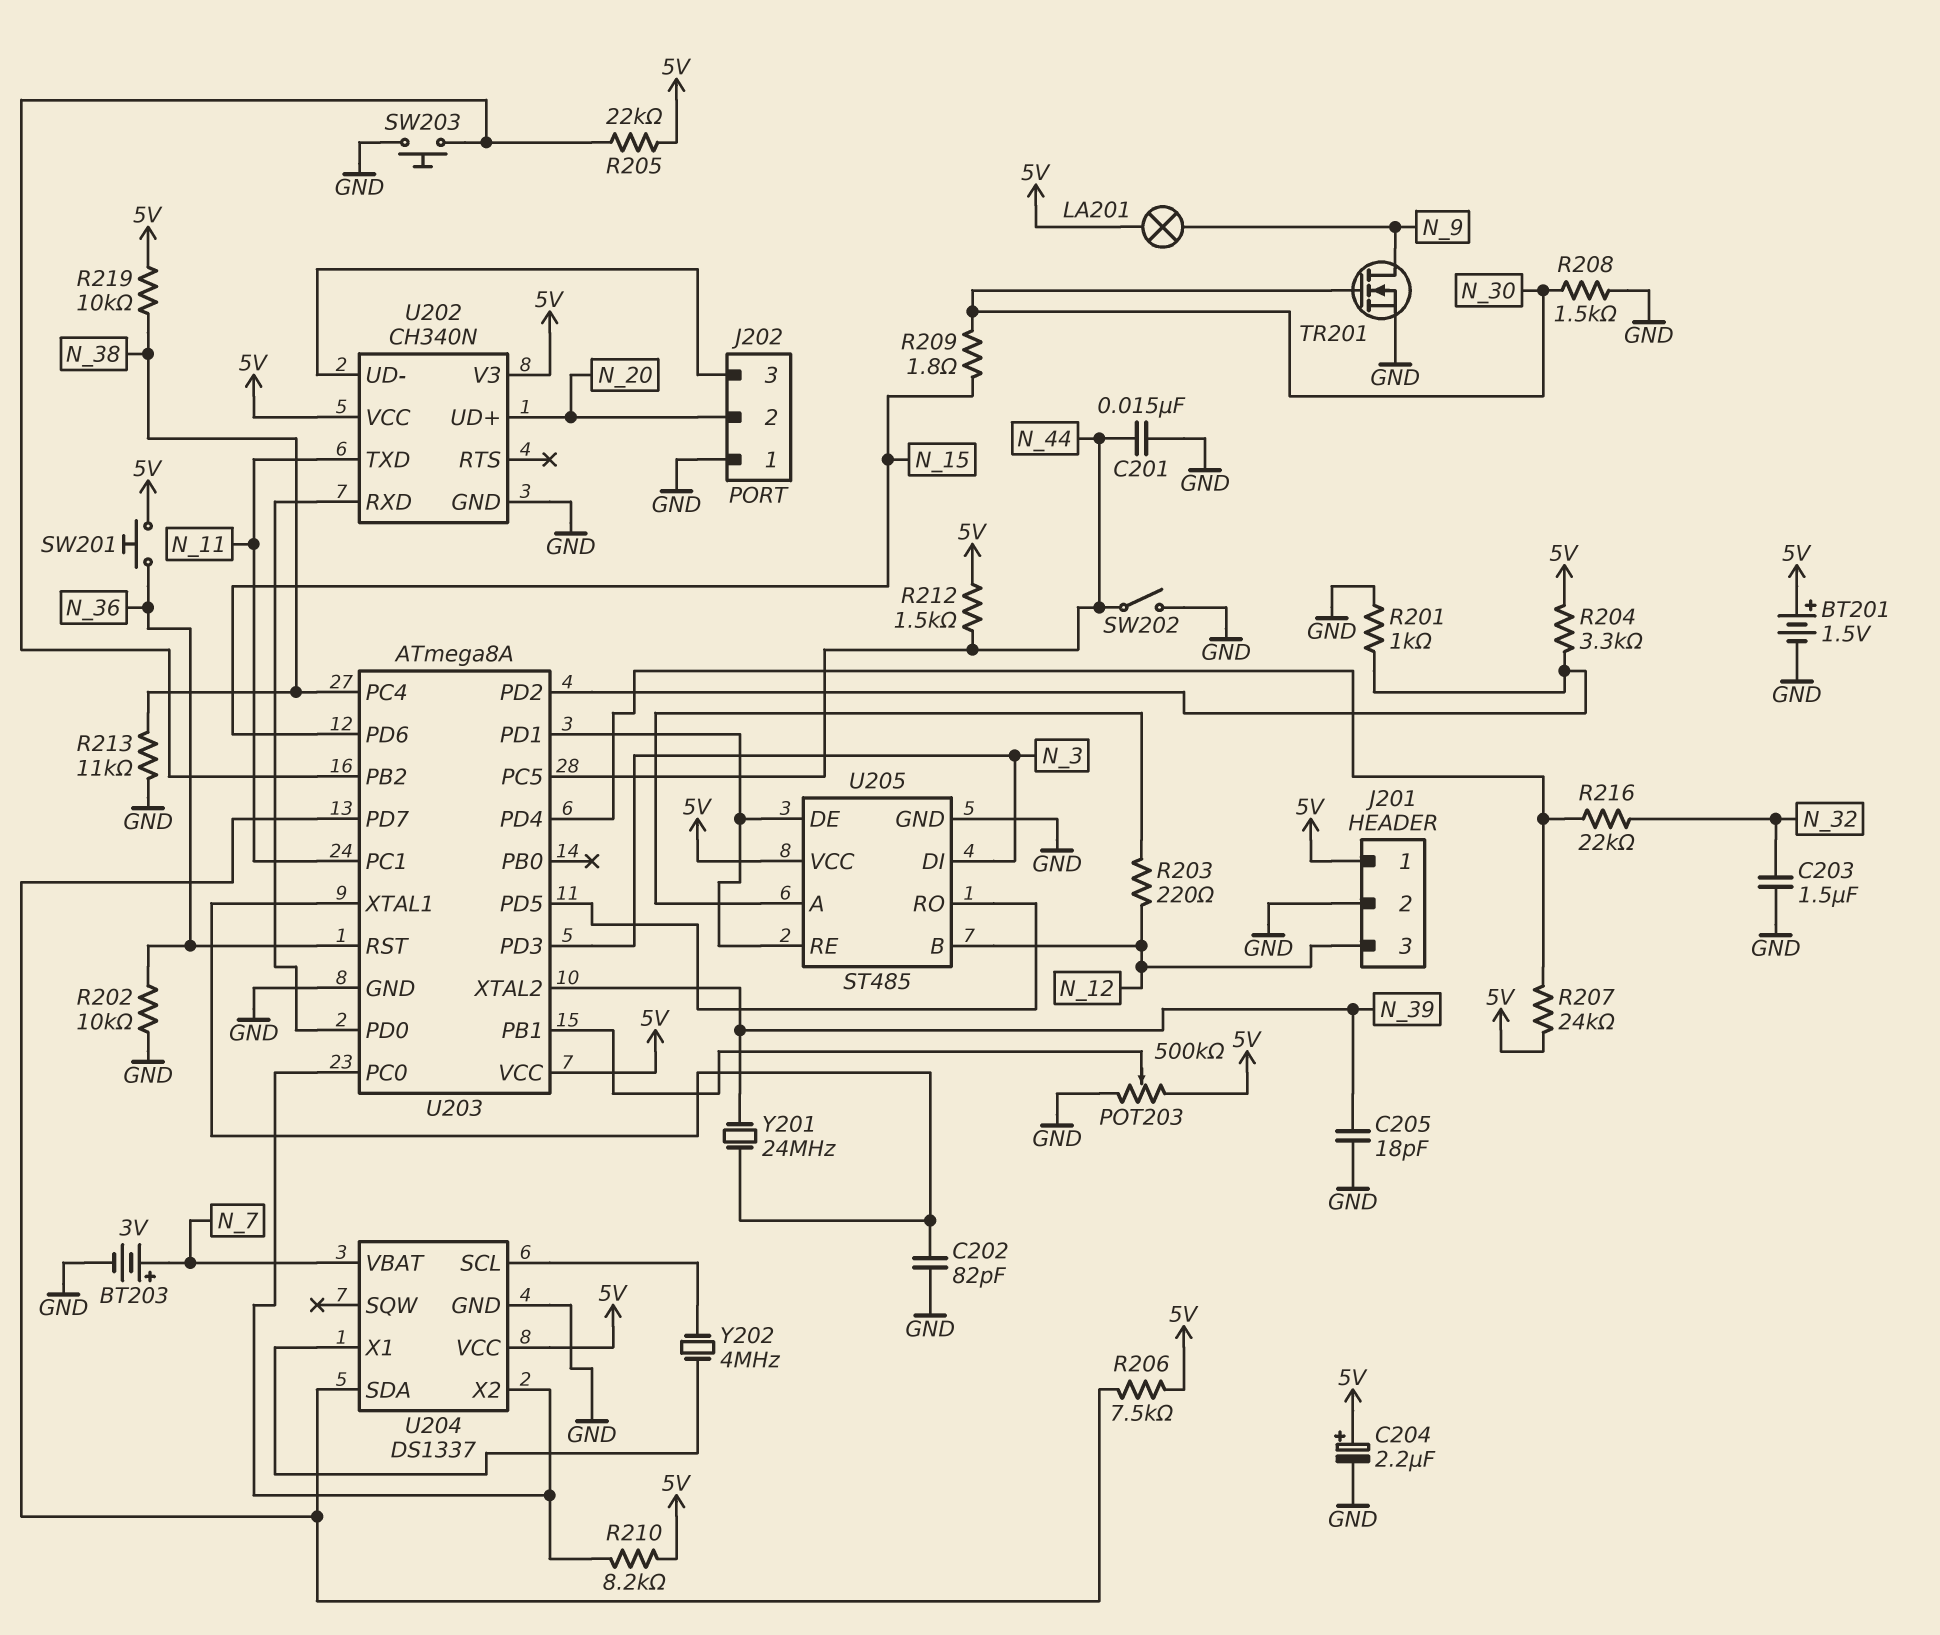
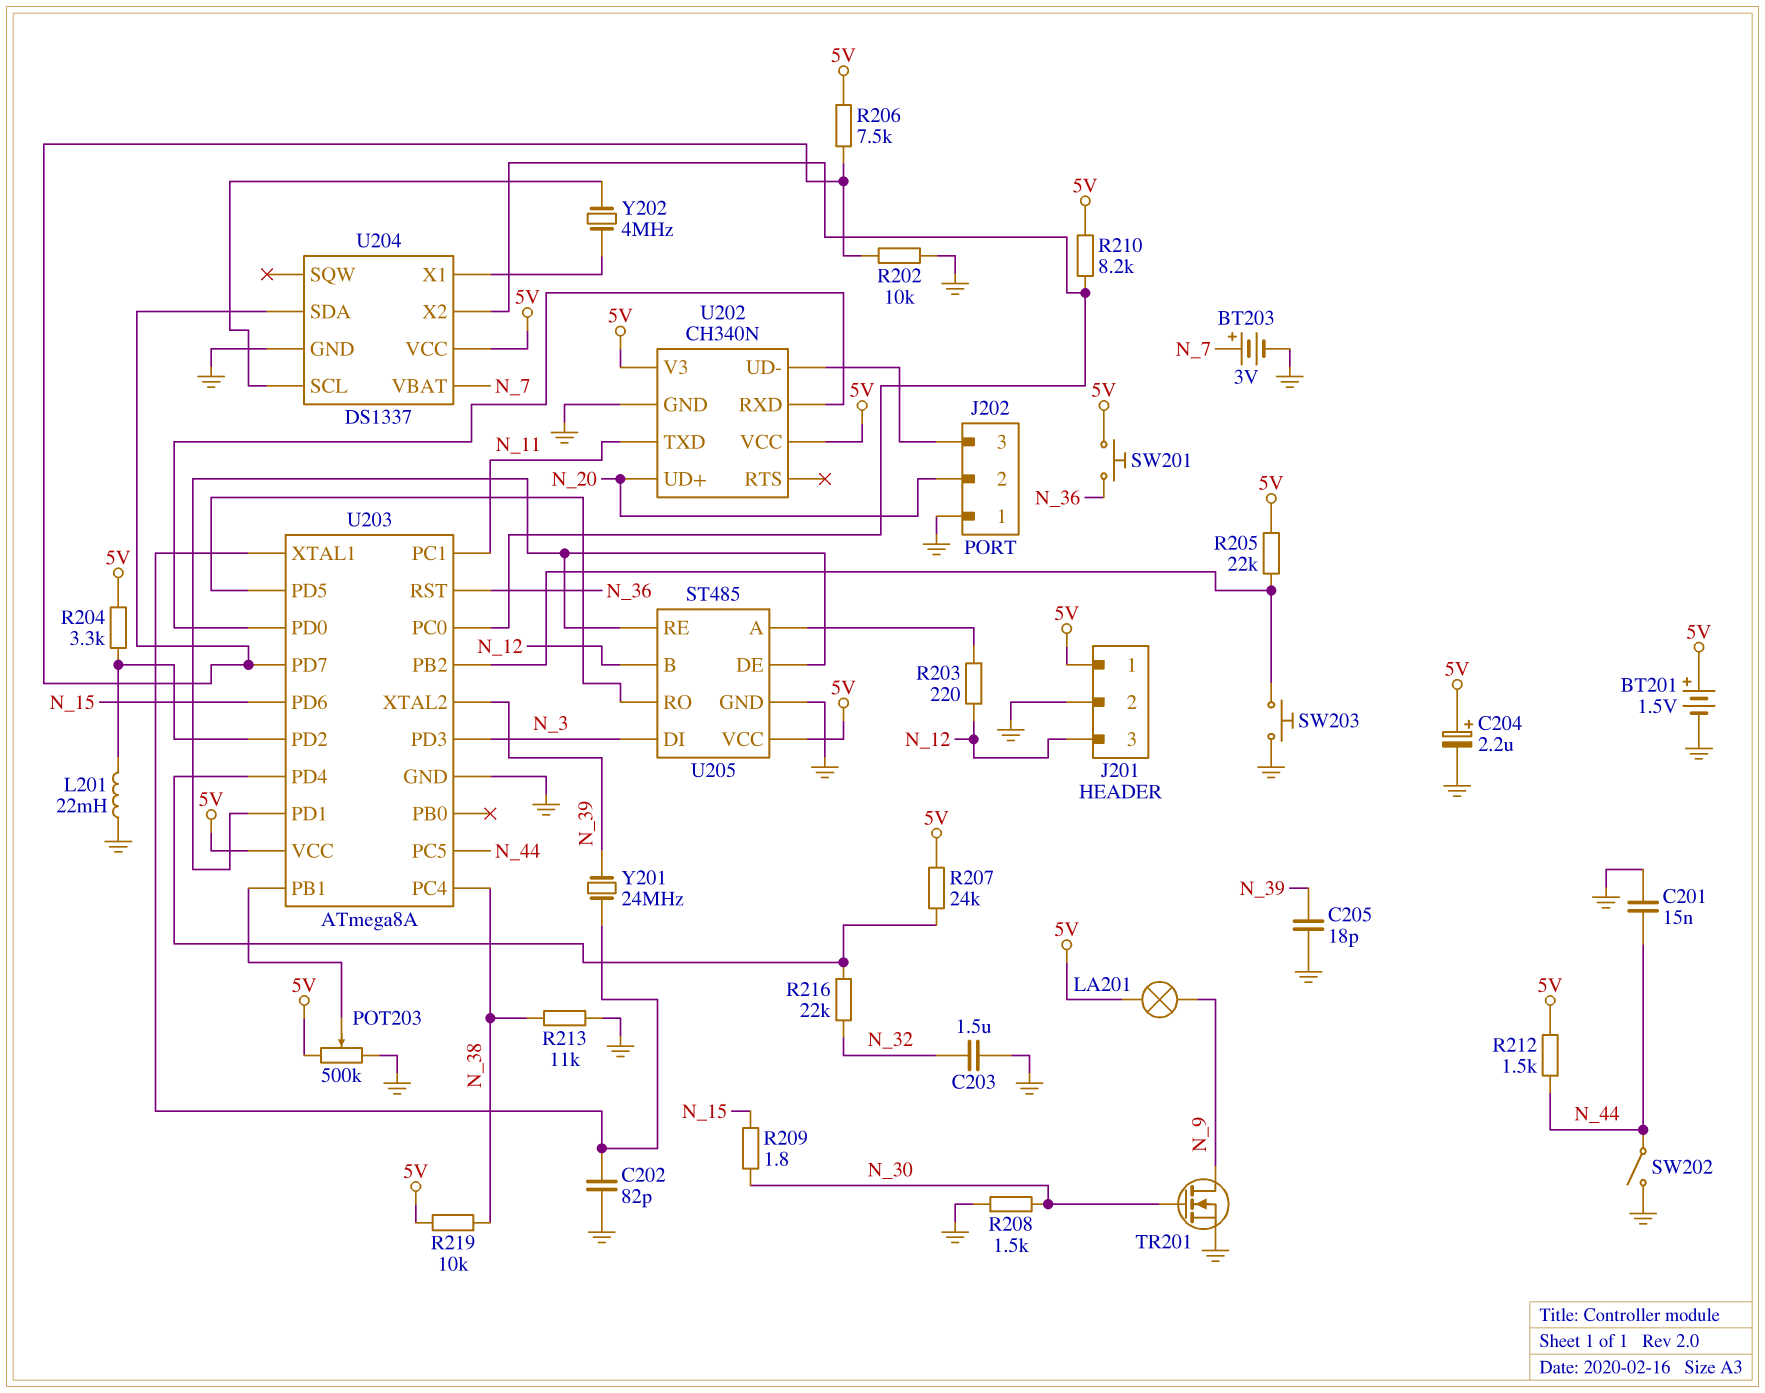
L201: none -> 22mH (GND, U203/PD2)
R201: 1k (GND, U203/PD2) -> none
R202: 10k (GND, N_36) -> 10k (GND, U203/PD7)

